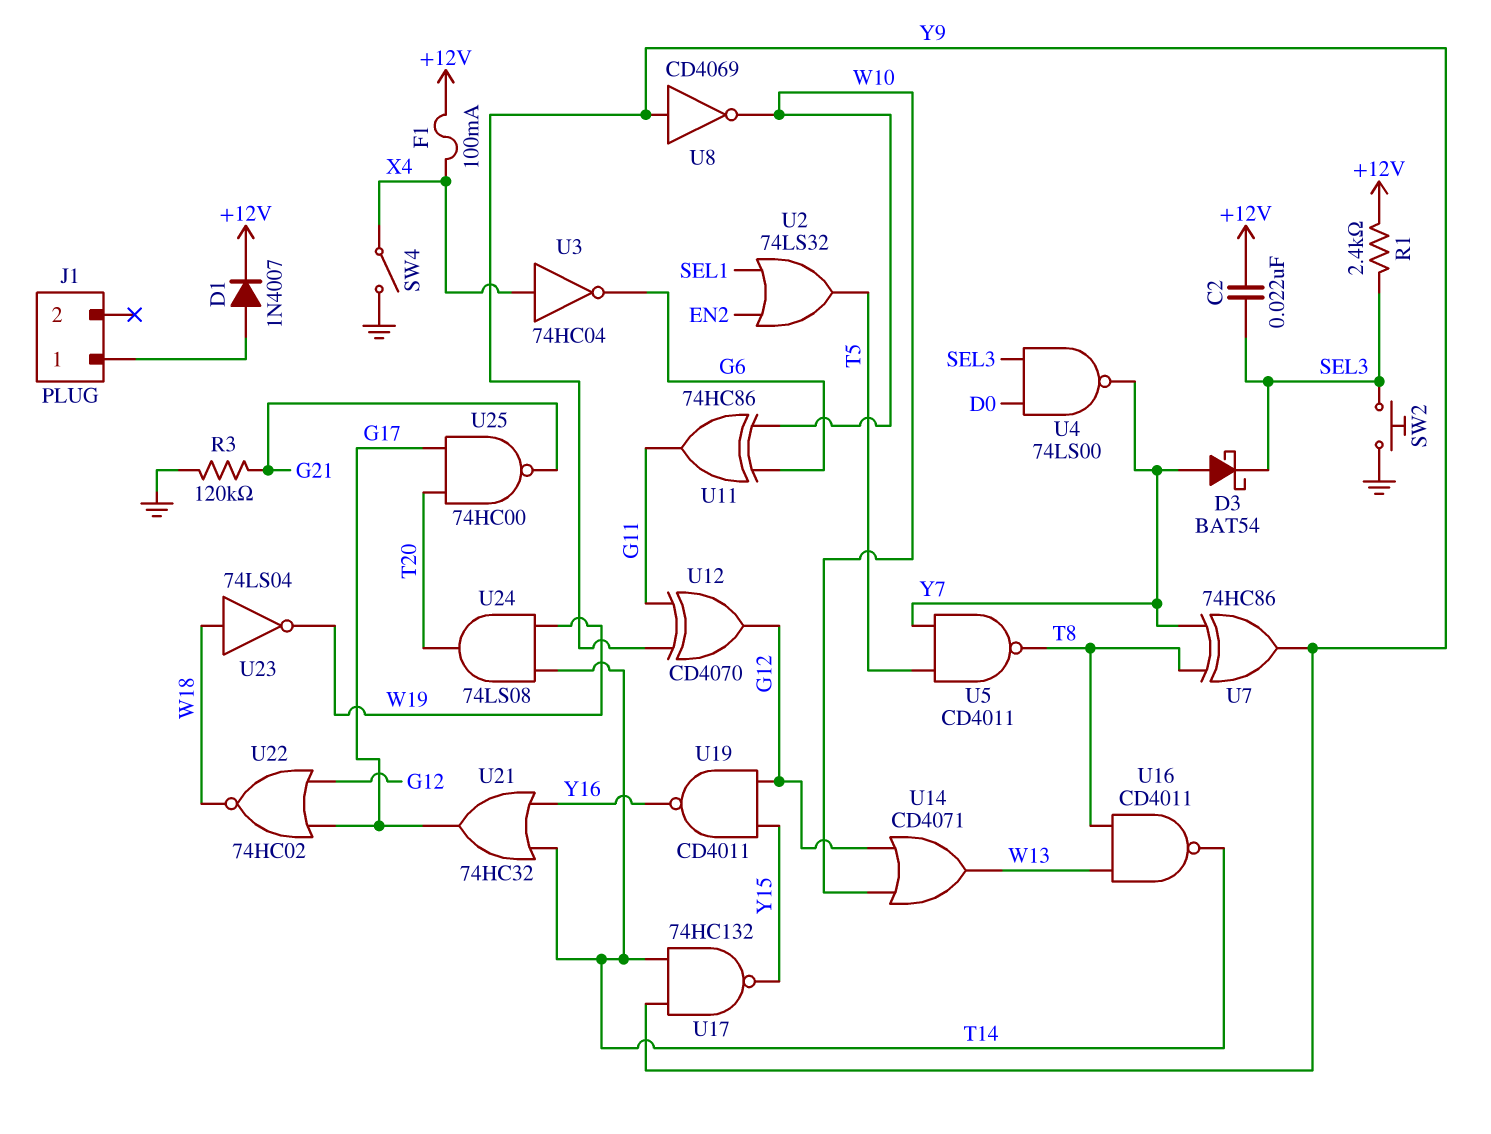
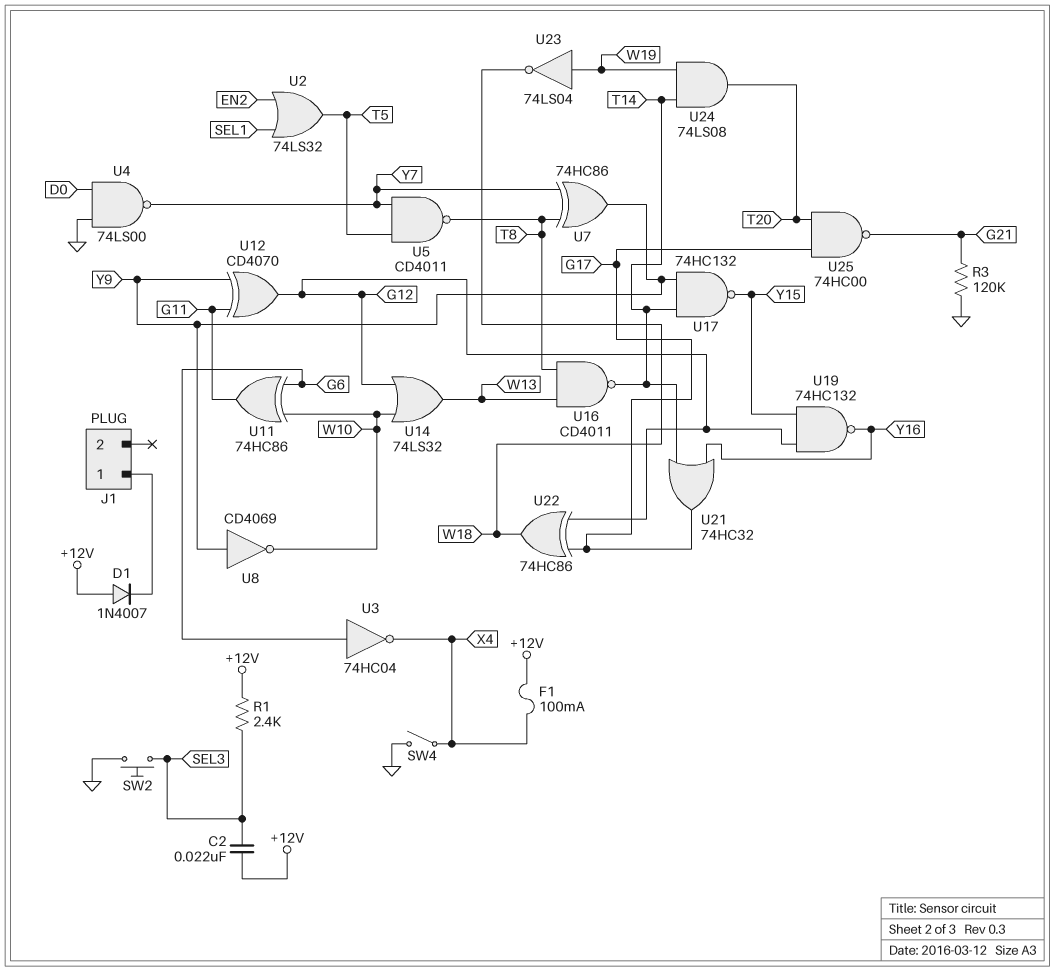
D1: diode 1N4007 (A J1/1, K +12V) -> diode 1N4007 (A +12V, K J1/1)
D3: schottky BAT54 (A Y7, K SEL3) -> none
U3: NOT 74HC04 (in X4, out G6) -> NOT 74HC04 (in G6, out X4)
U4: NAND 74LS00 (in D0, in SEL3, out Y7) -> NAND 74LS00 (in D0, in GND, out Y7)
U14: OR CD4071 (in G12, in W10, out W13) -> OR 74LS32 (in G12, in W10, out W13)
U19: NAND CD4011 (in G12, in Y15, out Y16) -> NAND 74HC132 (in G12, in Y15, out Y16)
U22: NOR 74HC02 (in G12, in G17, out W18) -> XOR 74HC86 (in G12, in G17, out W18)
U23: NOT 74LS04 (in W18, out W19) -> NOT 74LS04 (in W19, out W18)

